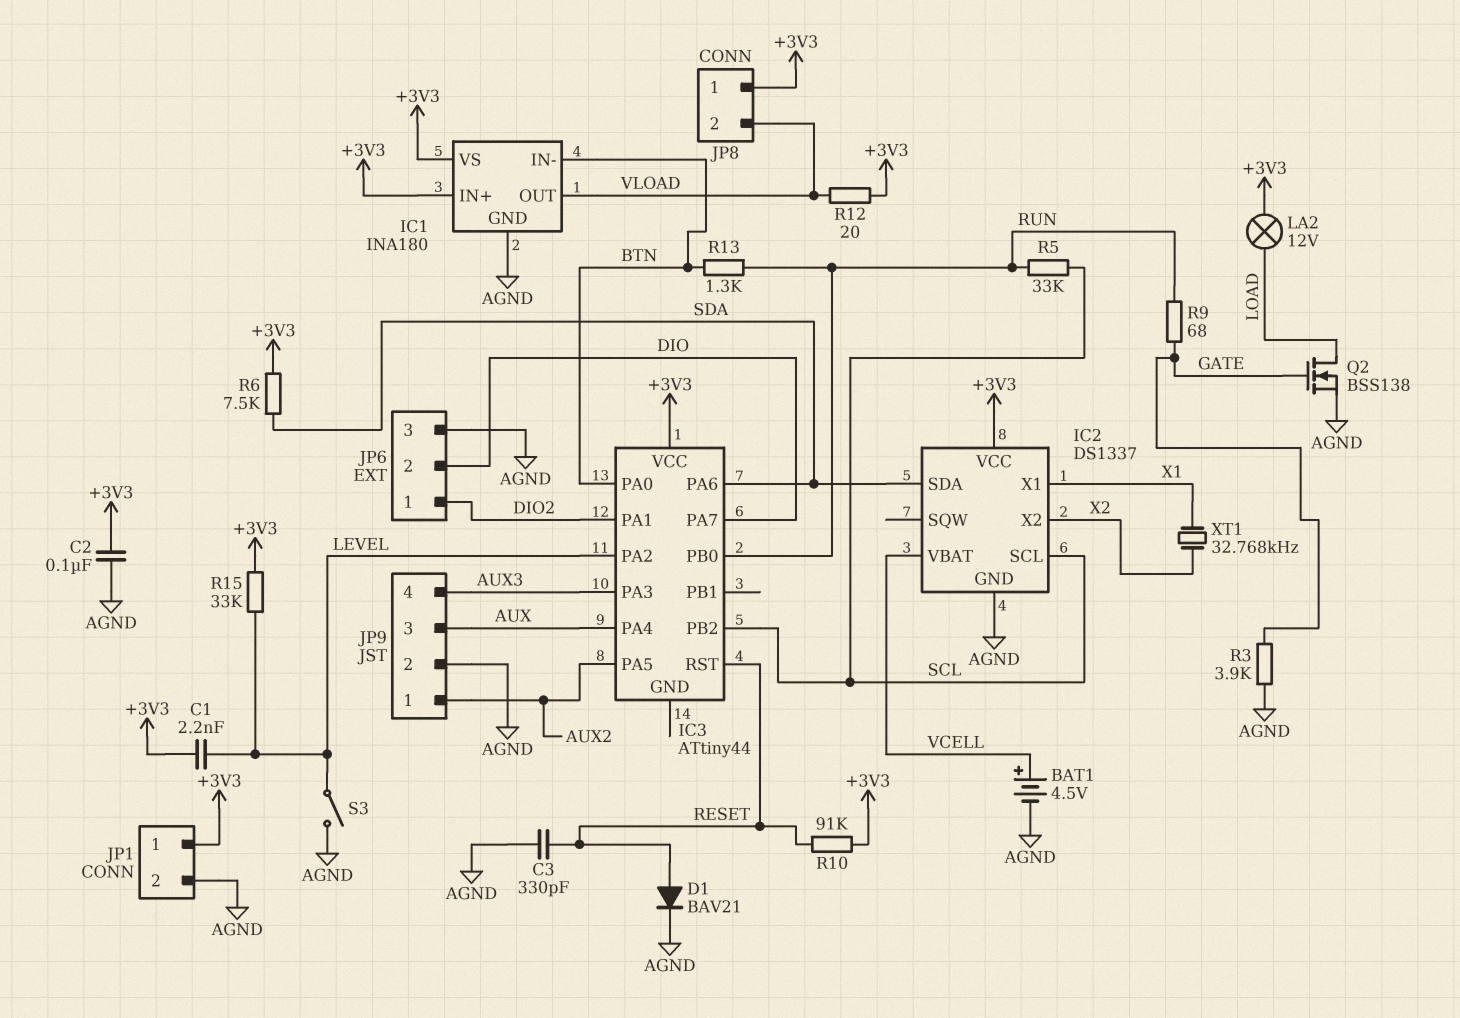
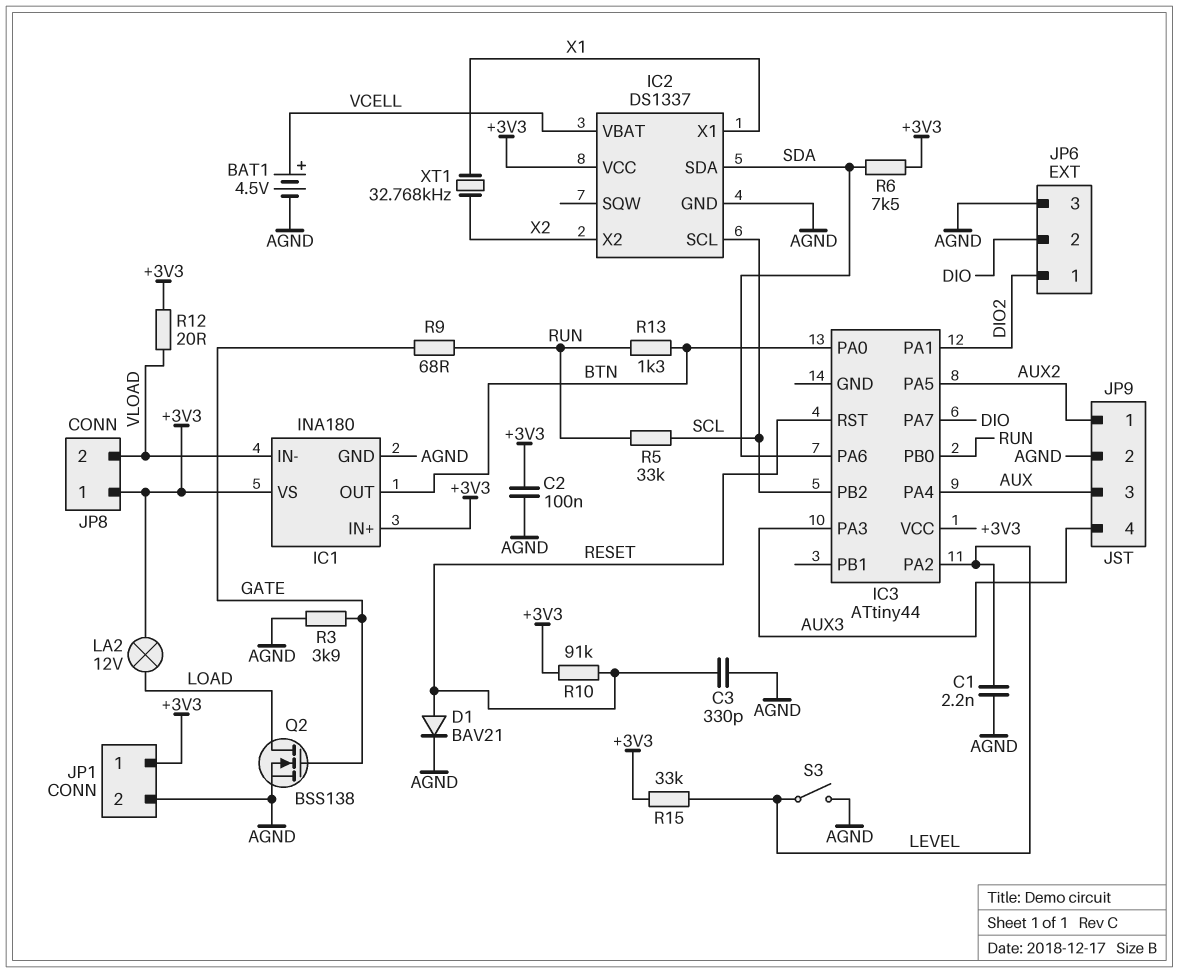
C1: 2.2nF (+3V3, LEVEL) -> 2.2nF (AGND, LEVEL)
IC1 pin IN-: BTN -> VLOAD
IC1 pin OUT: VLOAD -> BTN

